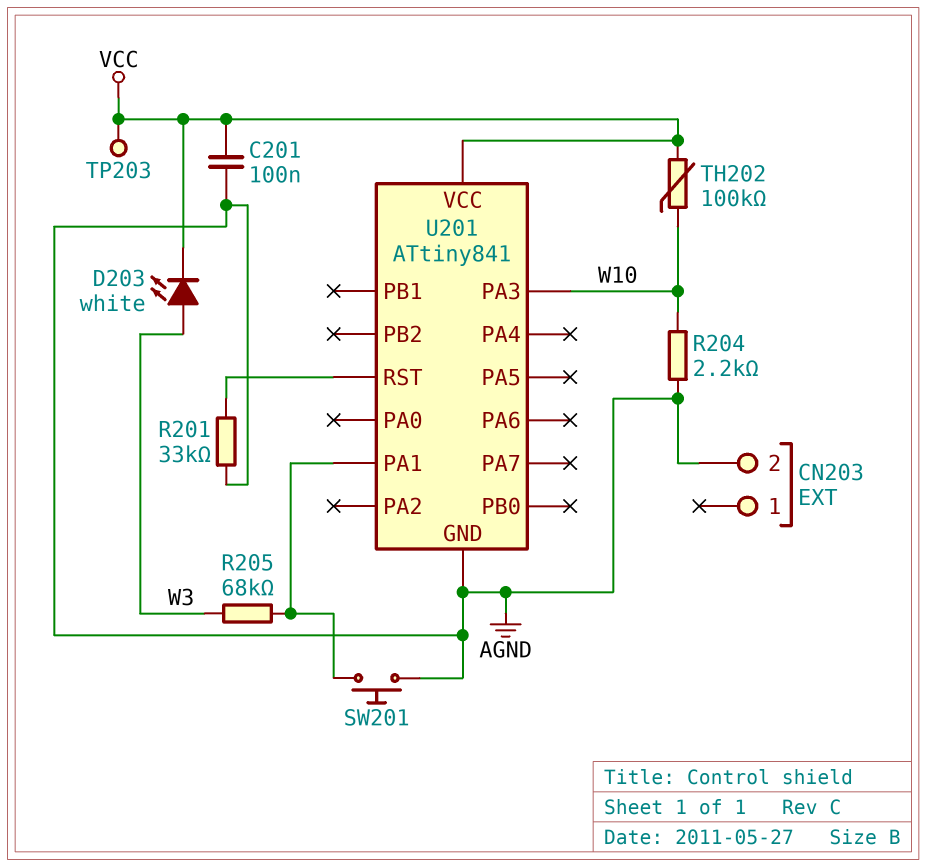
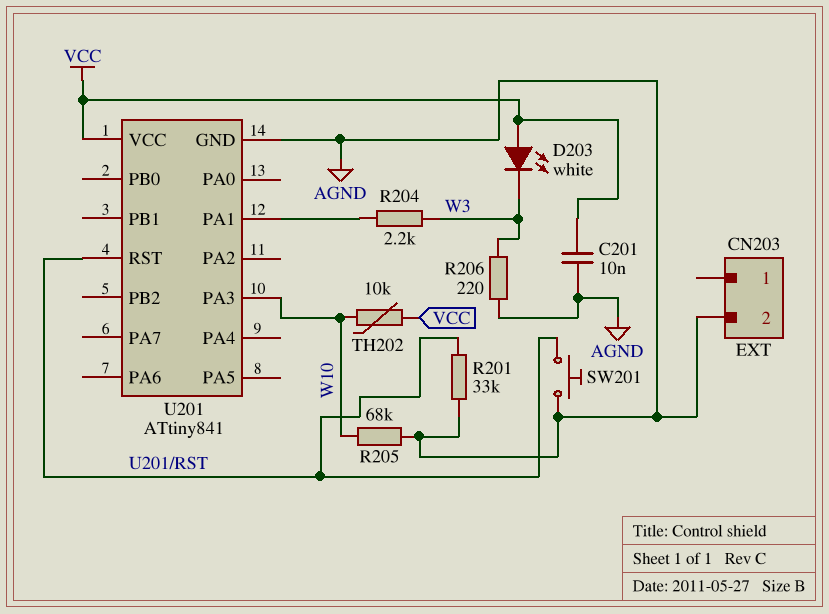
C201: 100nF (AGND, VCC) -> 10nF (AGND, VCC)
D203: LED white (A W3, K VCC) -> LED white (A VCC, K W3)
R204: 2.2k (AGND, W10) -> 2.2k (U201/PA1, W3)
R205: 68k (U201/PA1, W3) -> 68k (AGND, W10)
R206: none -> 220 (AGND, W3)
SW201: button (AGND, U201/PA1) -> button (AGND, U201/RST)
TH202: 100k (VCC, W10) -> 10k (VCC, W10)
TP203: test point (VCC) -> none

